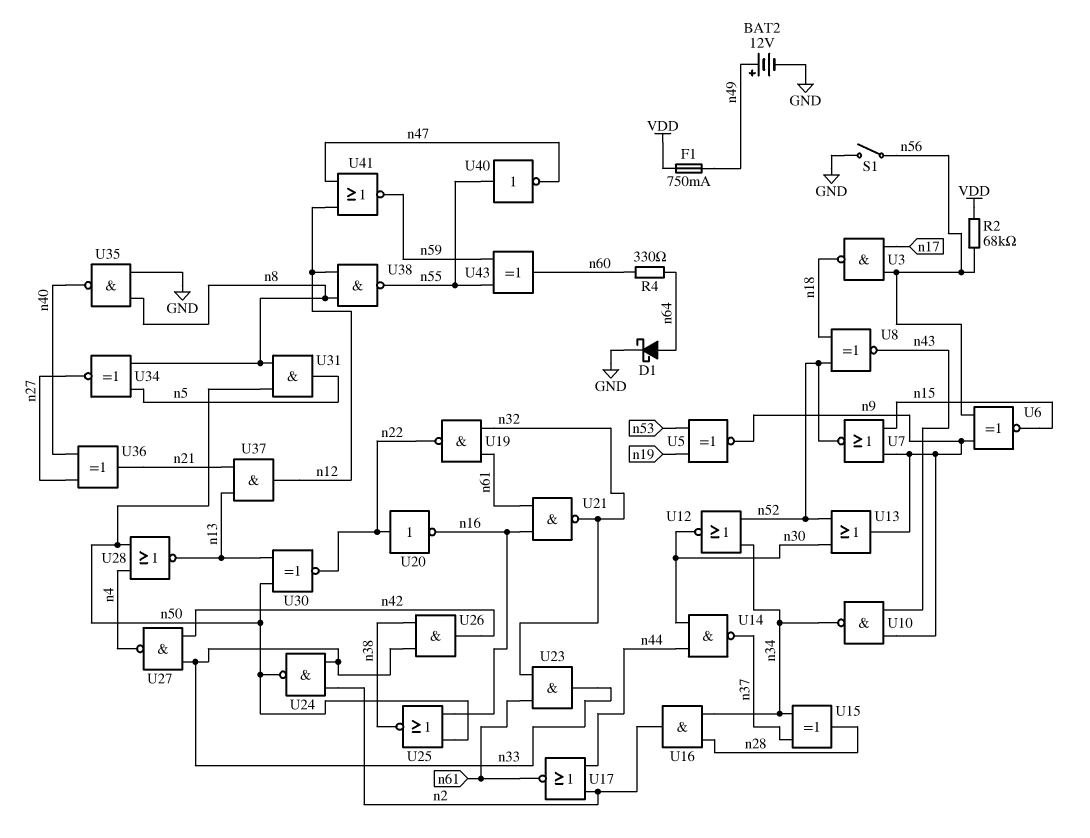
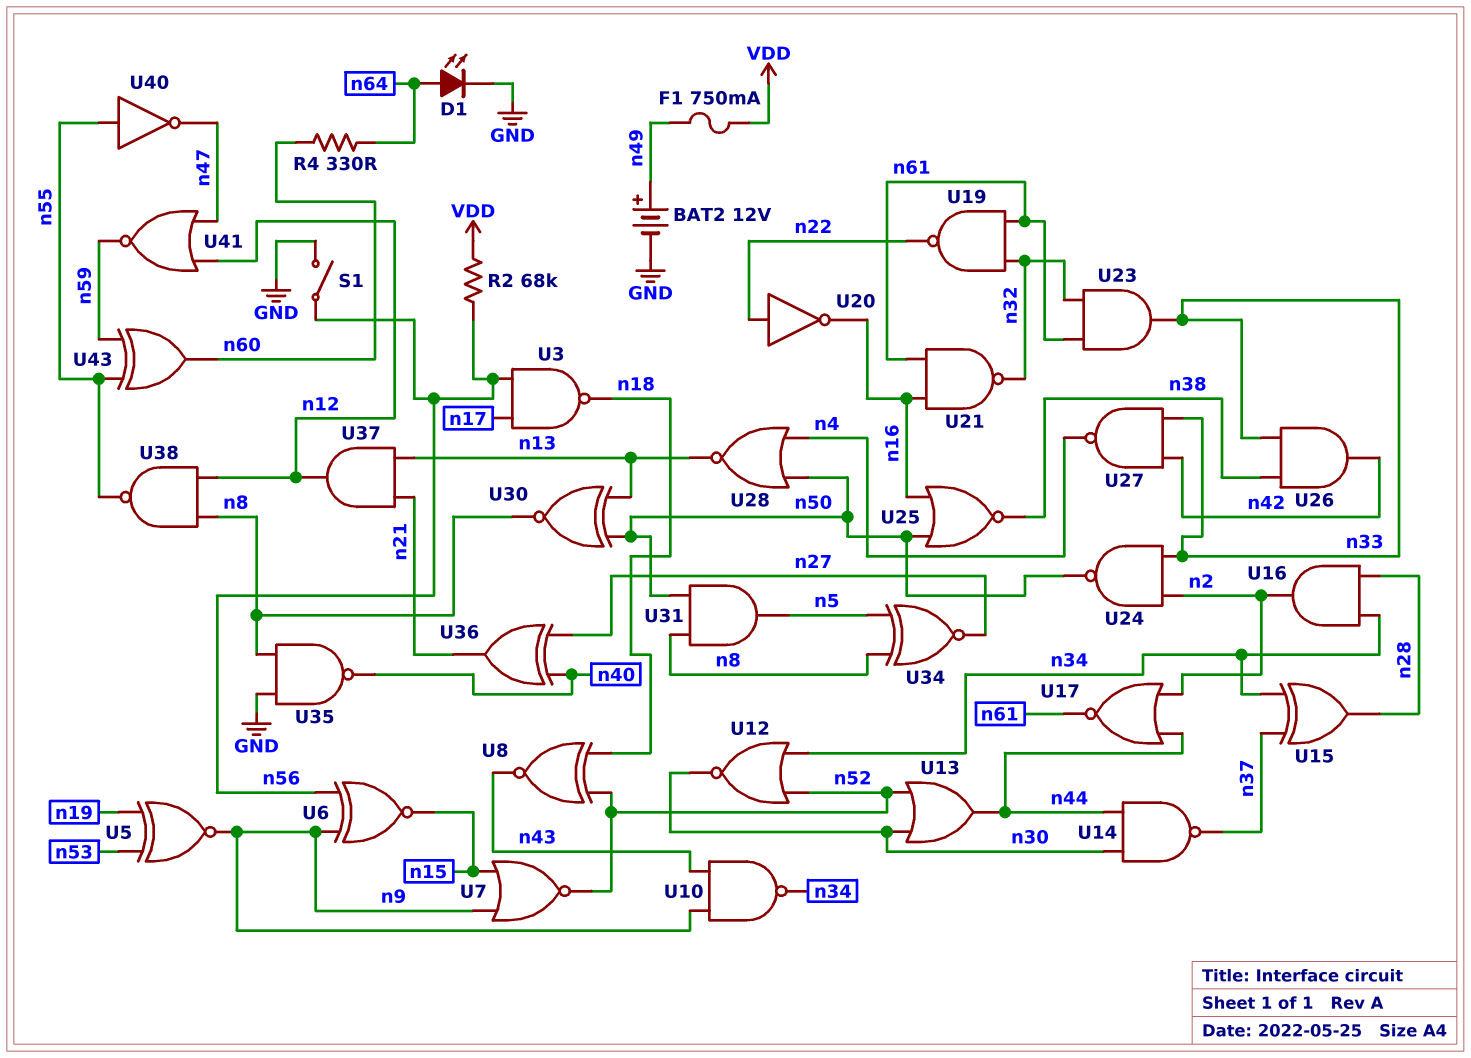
D1: schottky (A n64, K GND) -> LED (A n64, K GND)
U13: OR (in n30, in n52, out n9) -> OR (in n30, in n52, out n44)
U30: XNOR (in n13, in n50, out n22) -> XNOR (in n13, in n50, out n8)

